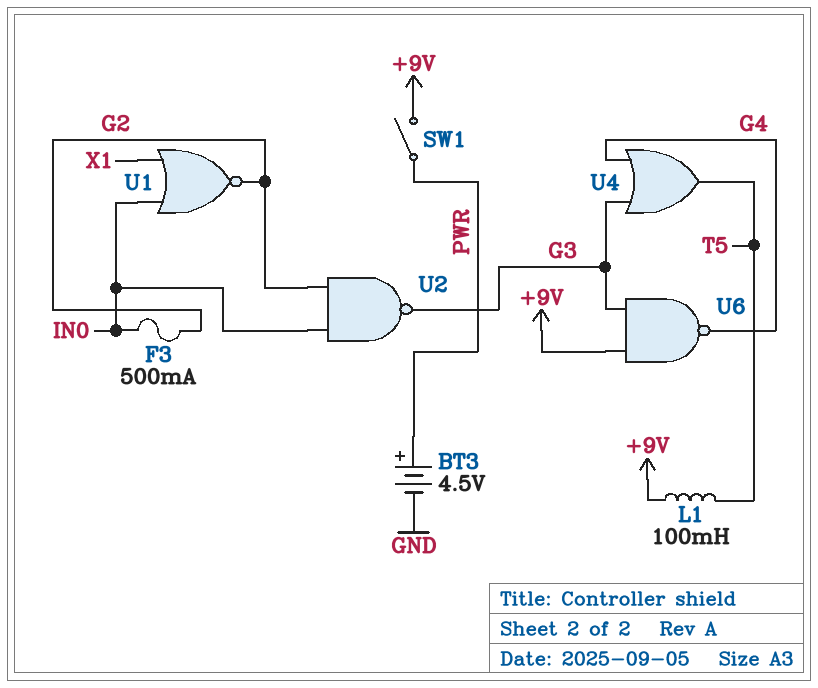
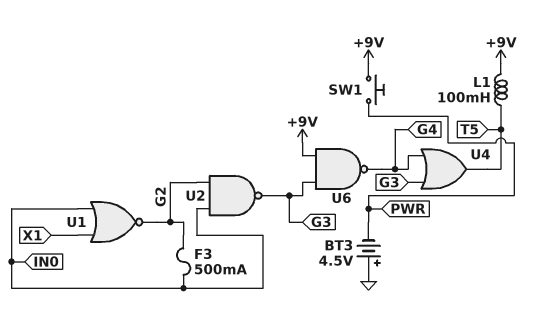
BT3: 4.5V (plus PWR, minus GND) -> 4.5V (plus GND, minus PWR)
SW1: switch (+9V, PWR) -> button (+9V, PWR)

